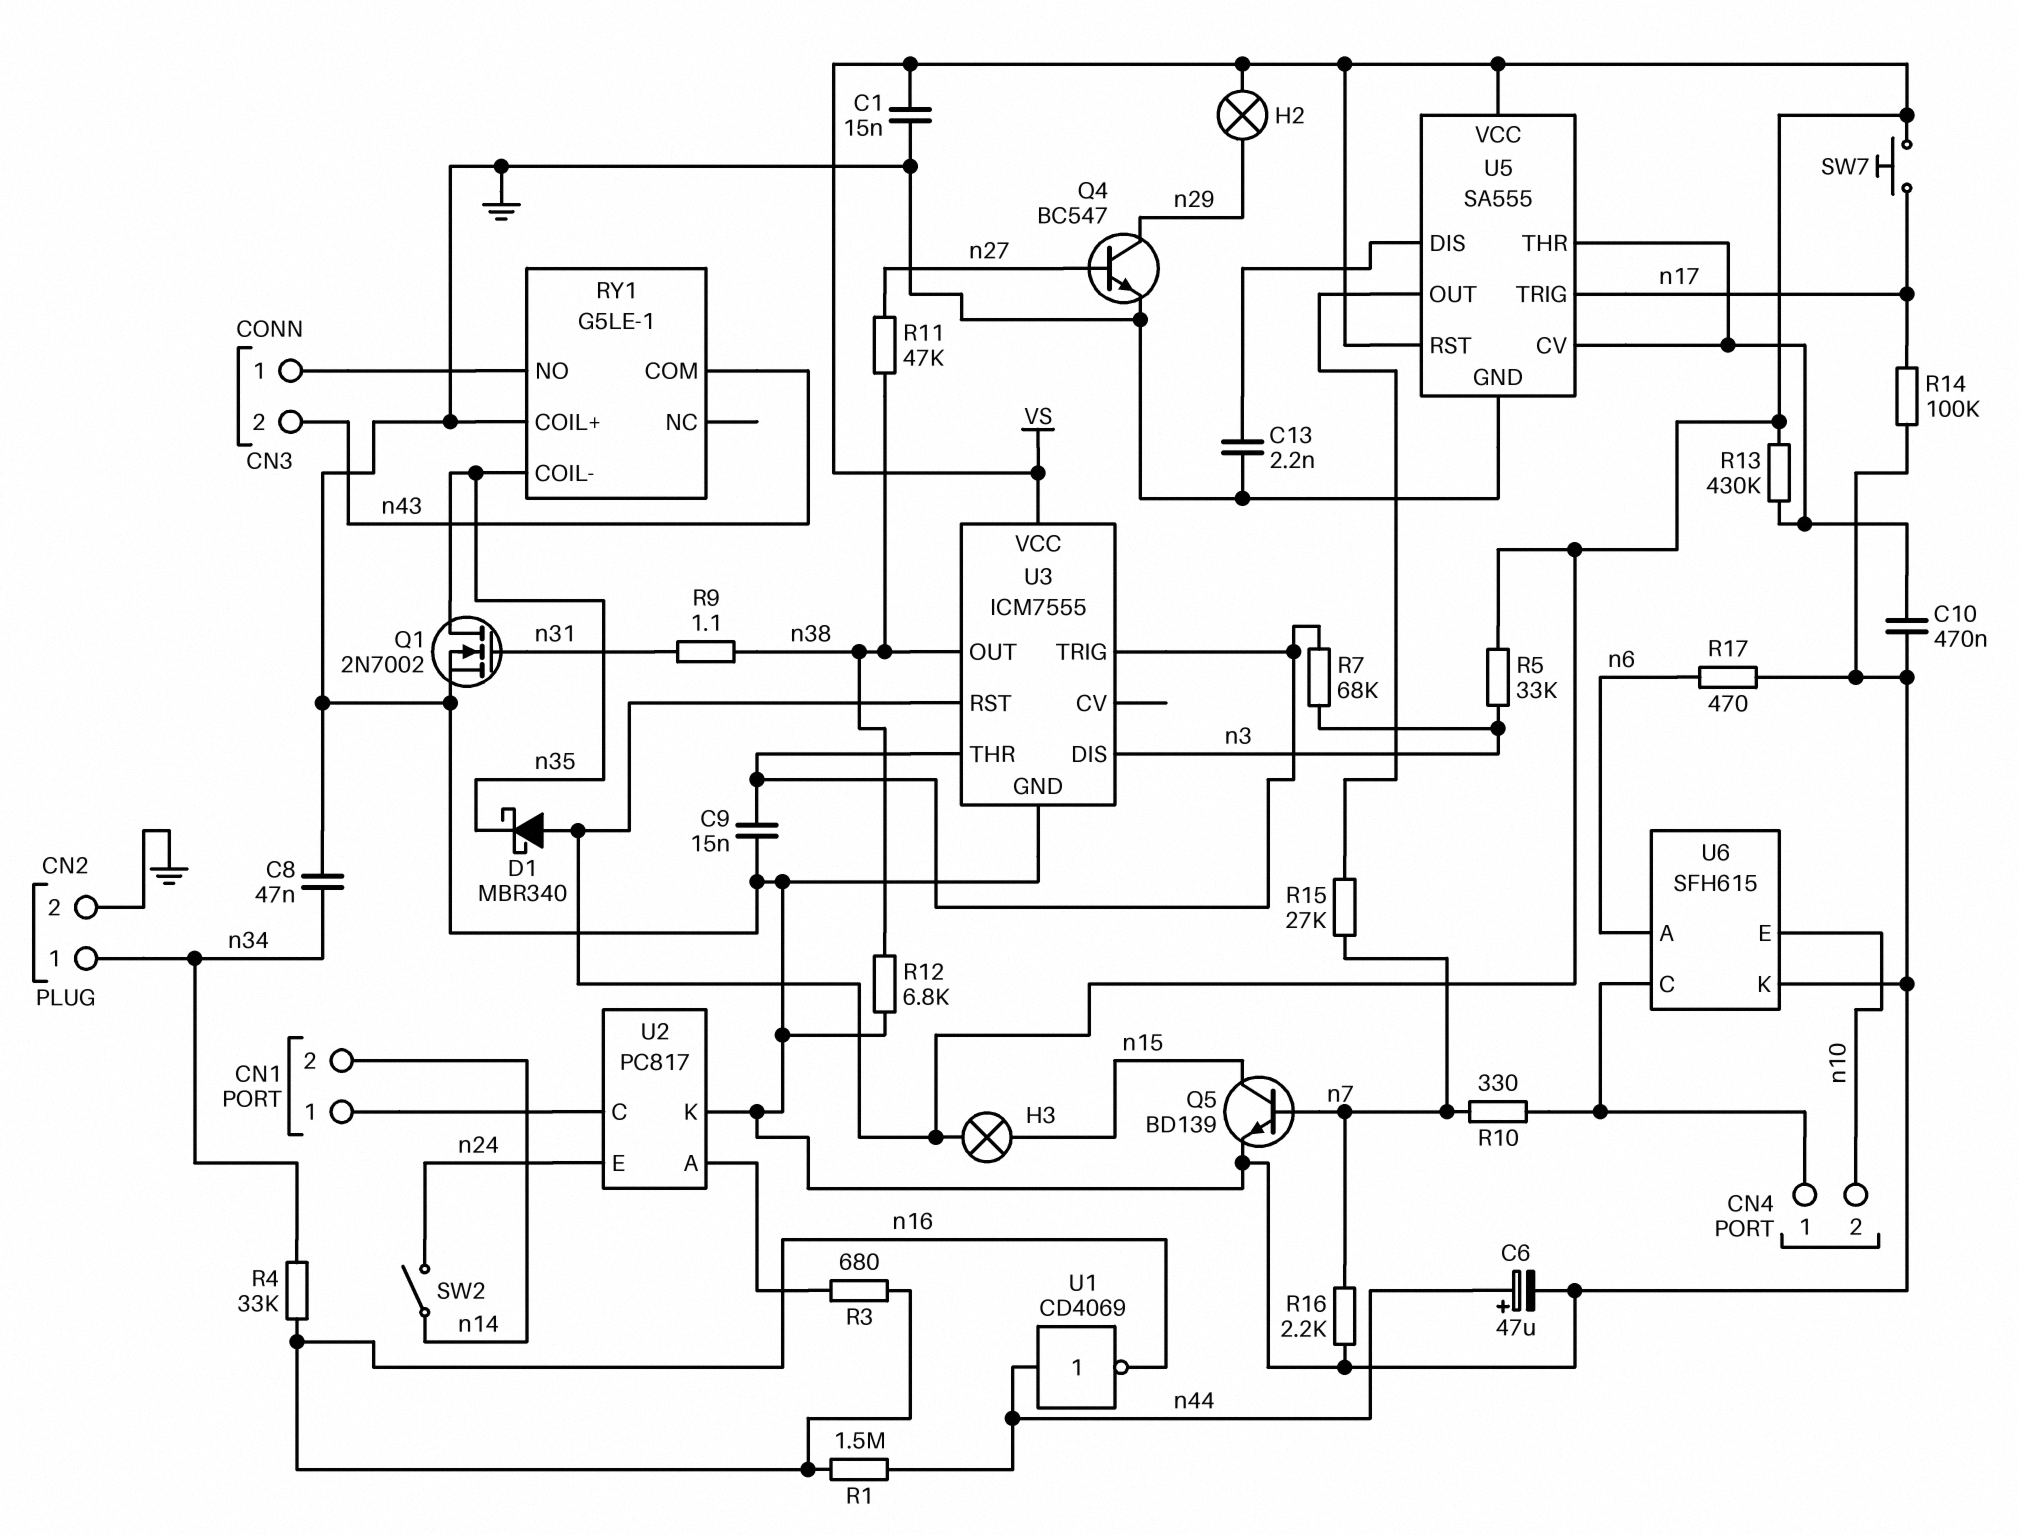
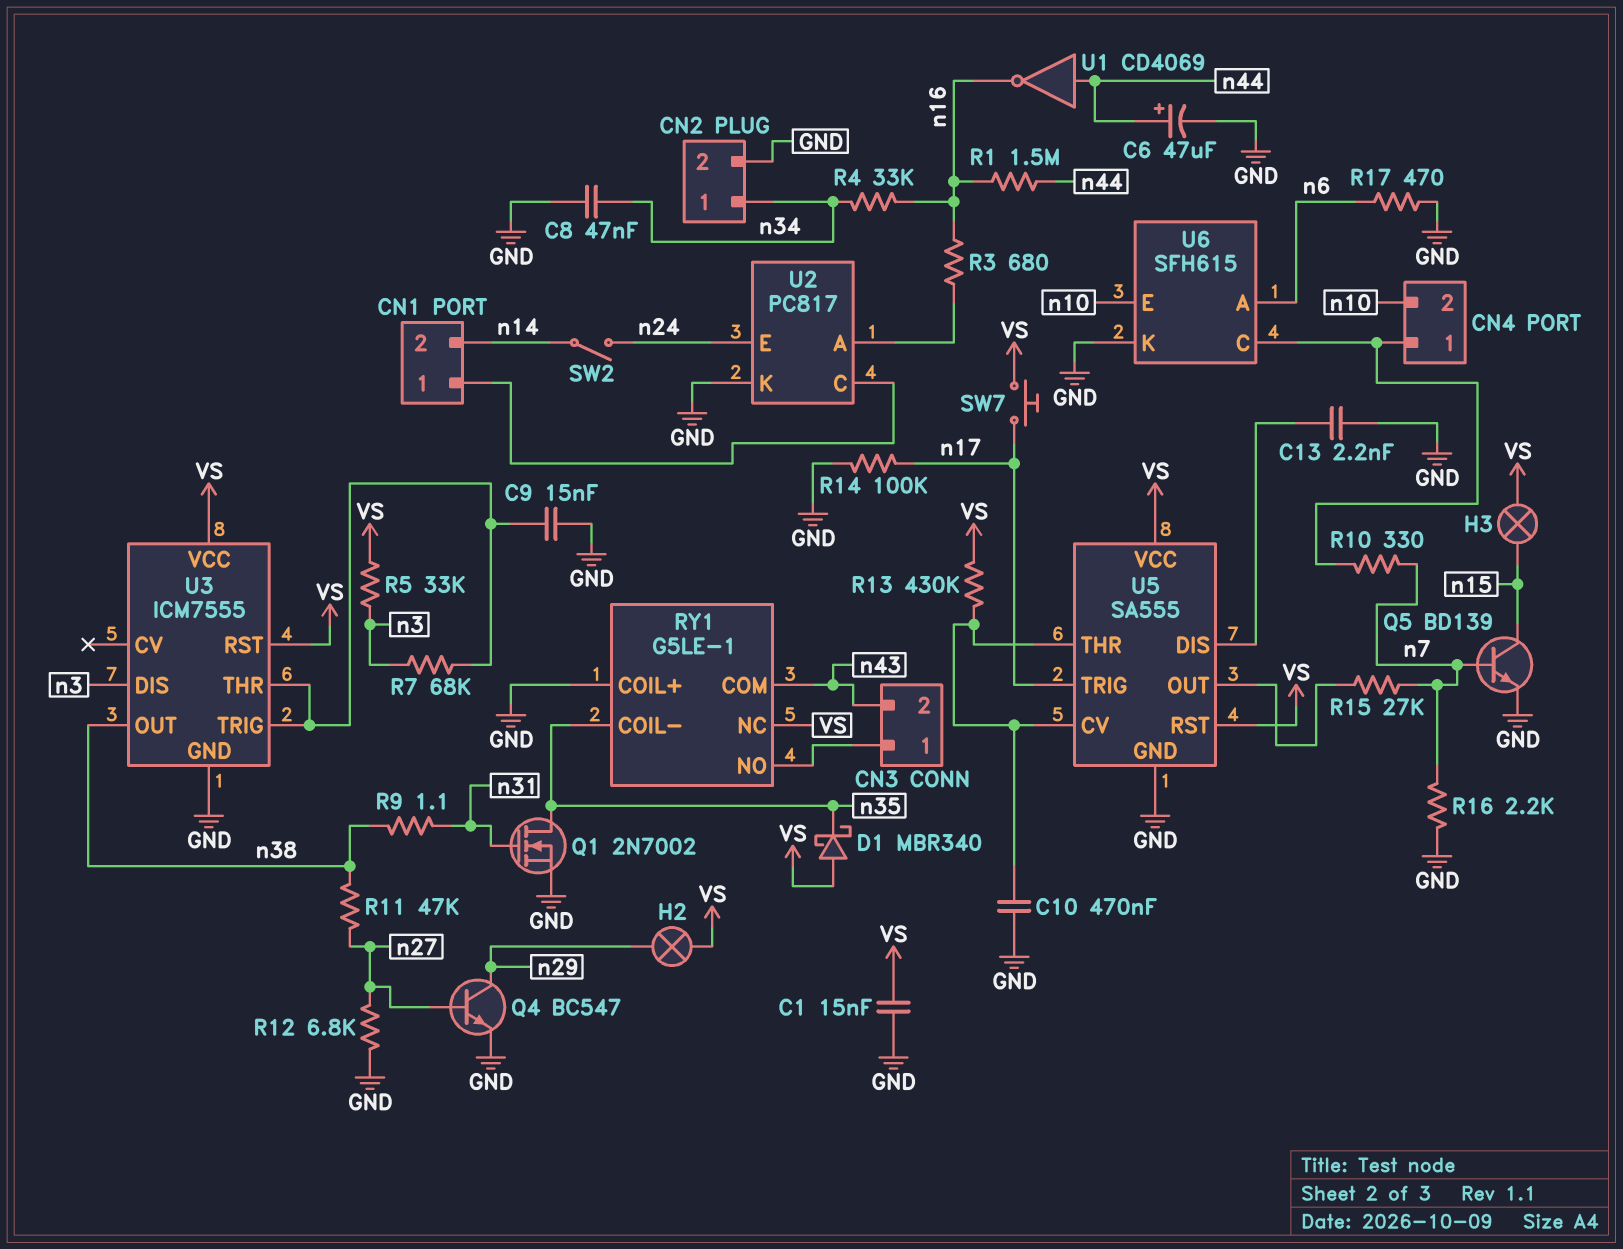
R12: 6.8k (GND, n38) -> 6.8k (GND, n27)
RY1 pin NC: none -> VS

